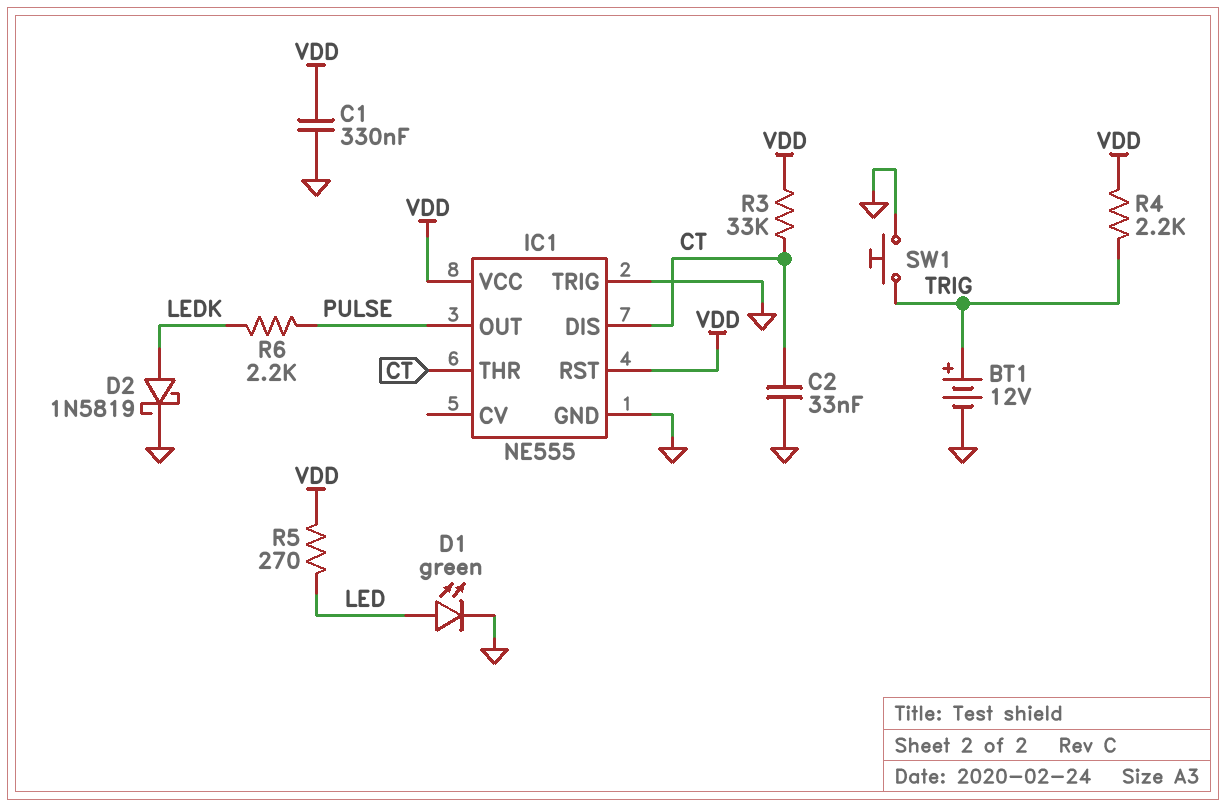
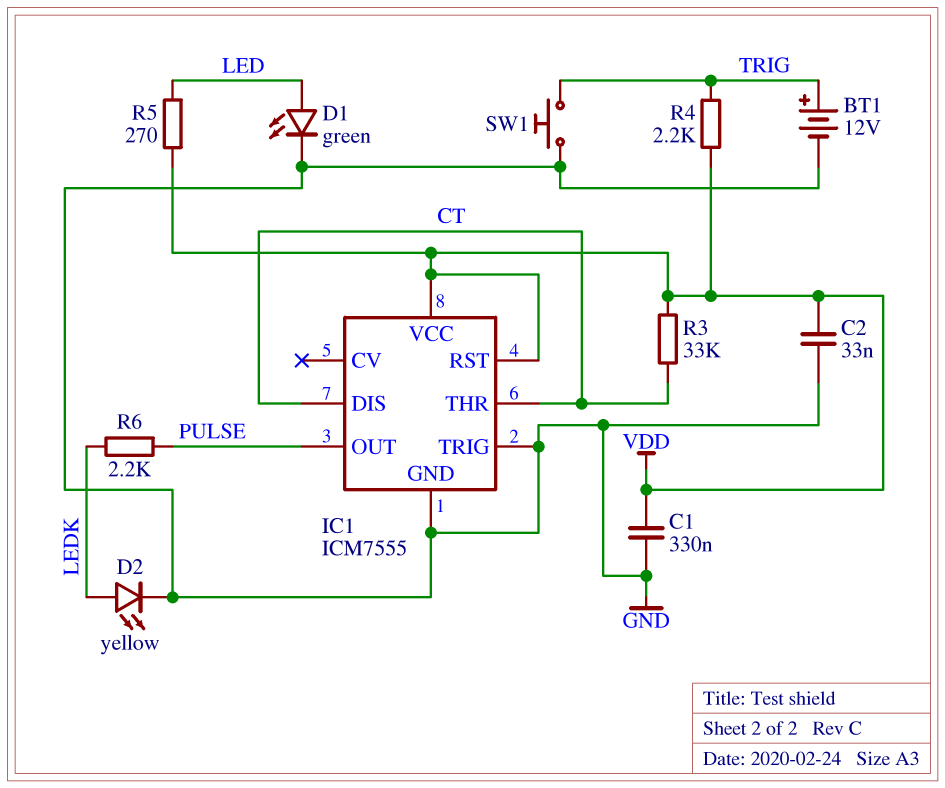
C2: 33nF (CT, GND) -> 33nF (GND, VDD)
D2: schottky 1N5819 (A LEDK, K GND) -> LED yellow (A LEDK, K GND)
IC1: NE555 -> ICM7555

